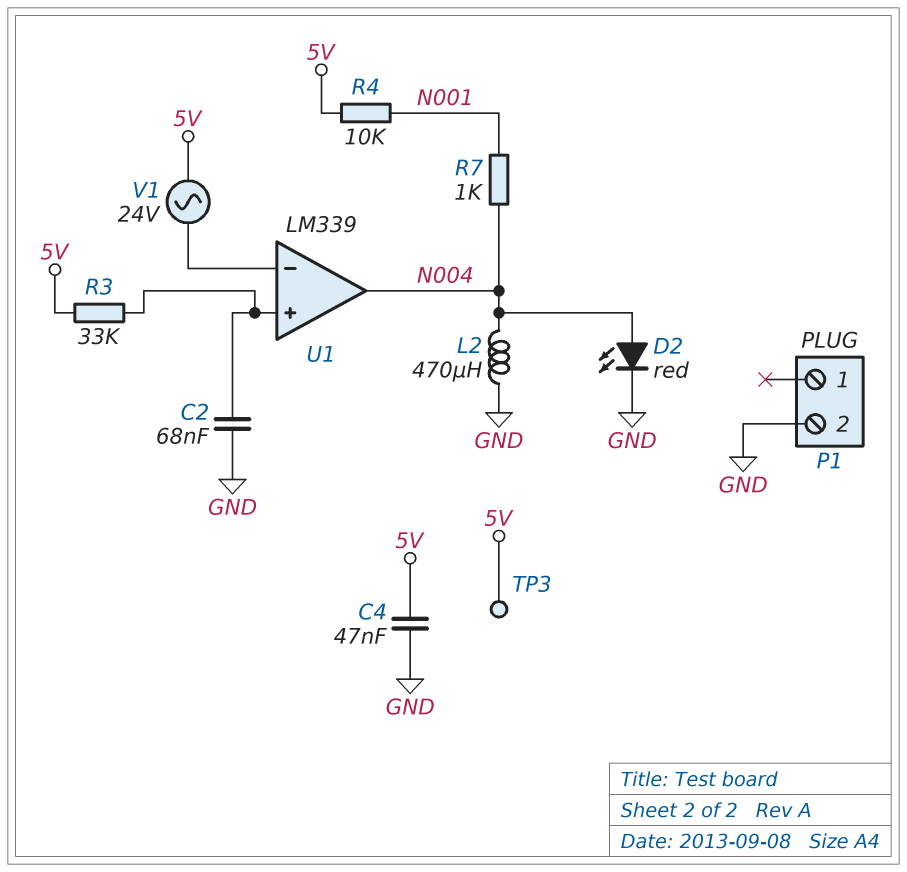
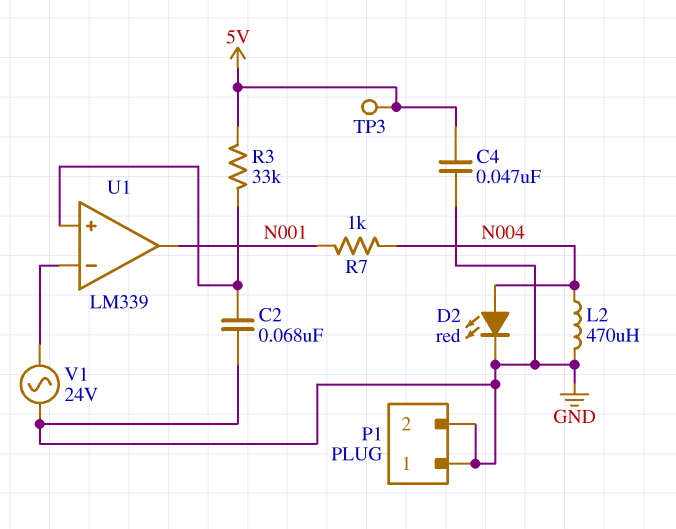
P1 pin 1: none -> GND
R4: 10k (5V, N001) -> none
U1 pin out: N004 -> N001
V1: AC 24V (5V, U1/in-) -> AC 24V (GND, U1/in-)

